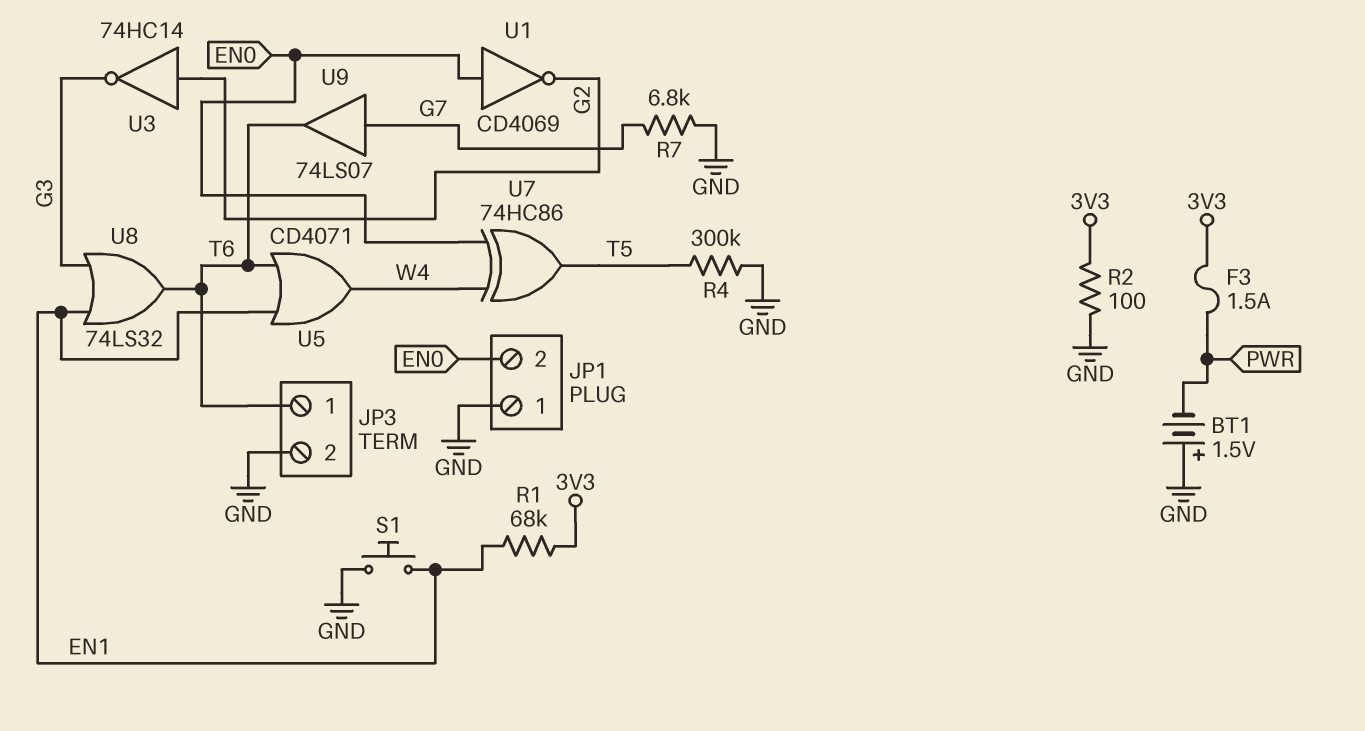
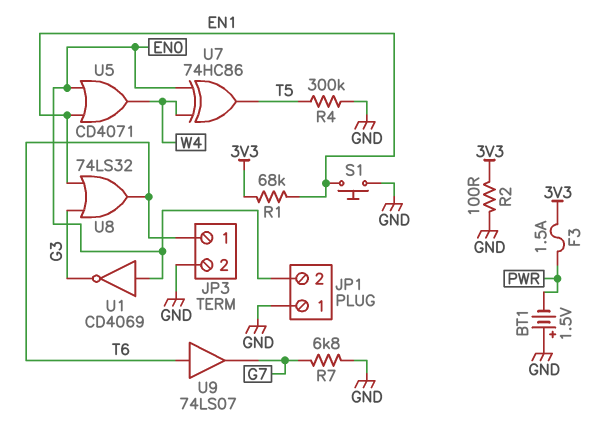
U1: NOT CD4069 (in EN0, out G2) -> NOT CD4069 (in EN0, out G3)
U3: NOT 74HC14 (in G2, out G3) -> none
U5: OR CD4071 (in EN1, in T6, out W4) -> OR CD4071 (in EN0, in EN1, out W4)
U9: buffer 74LS07 (in G7, out T6) -> buffer 74LS07 (in T6, out G7)

